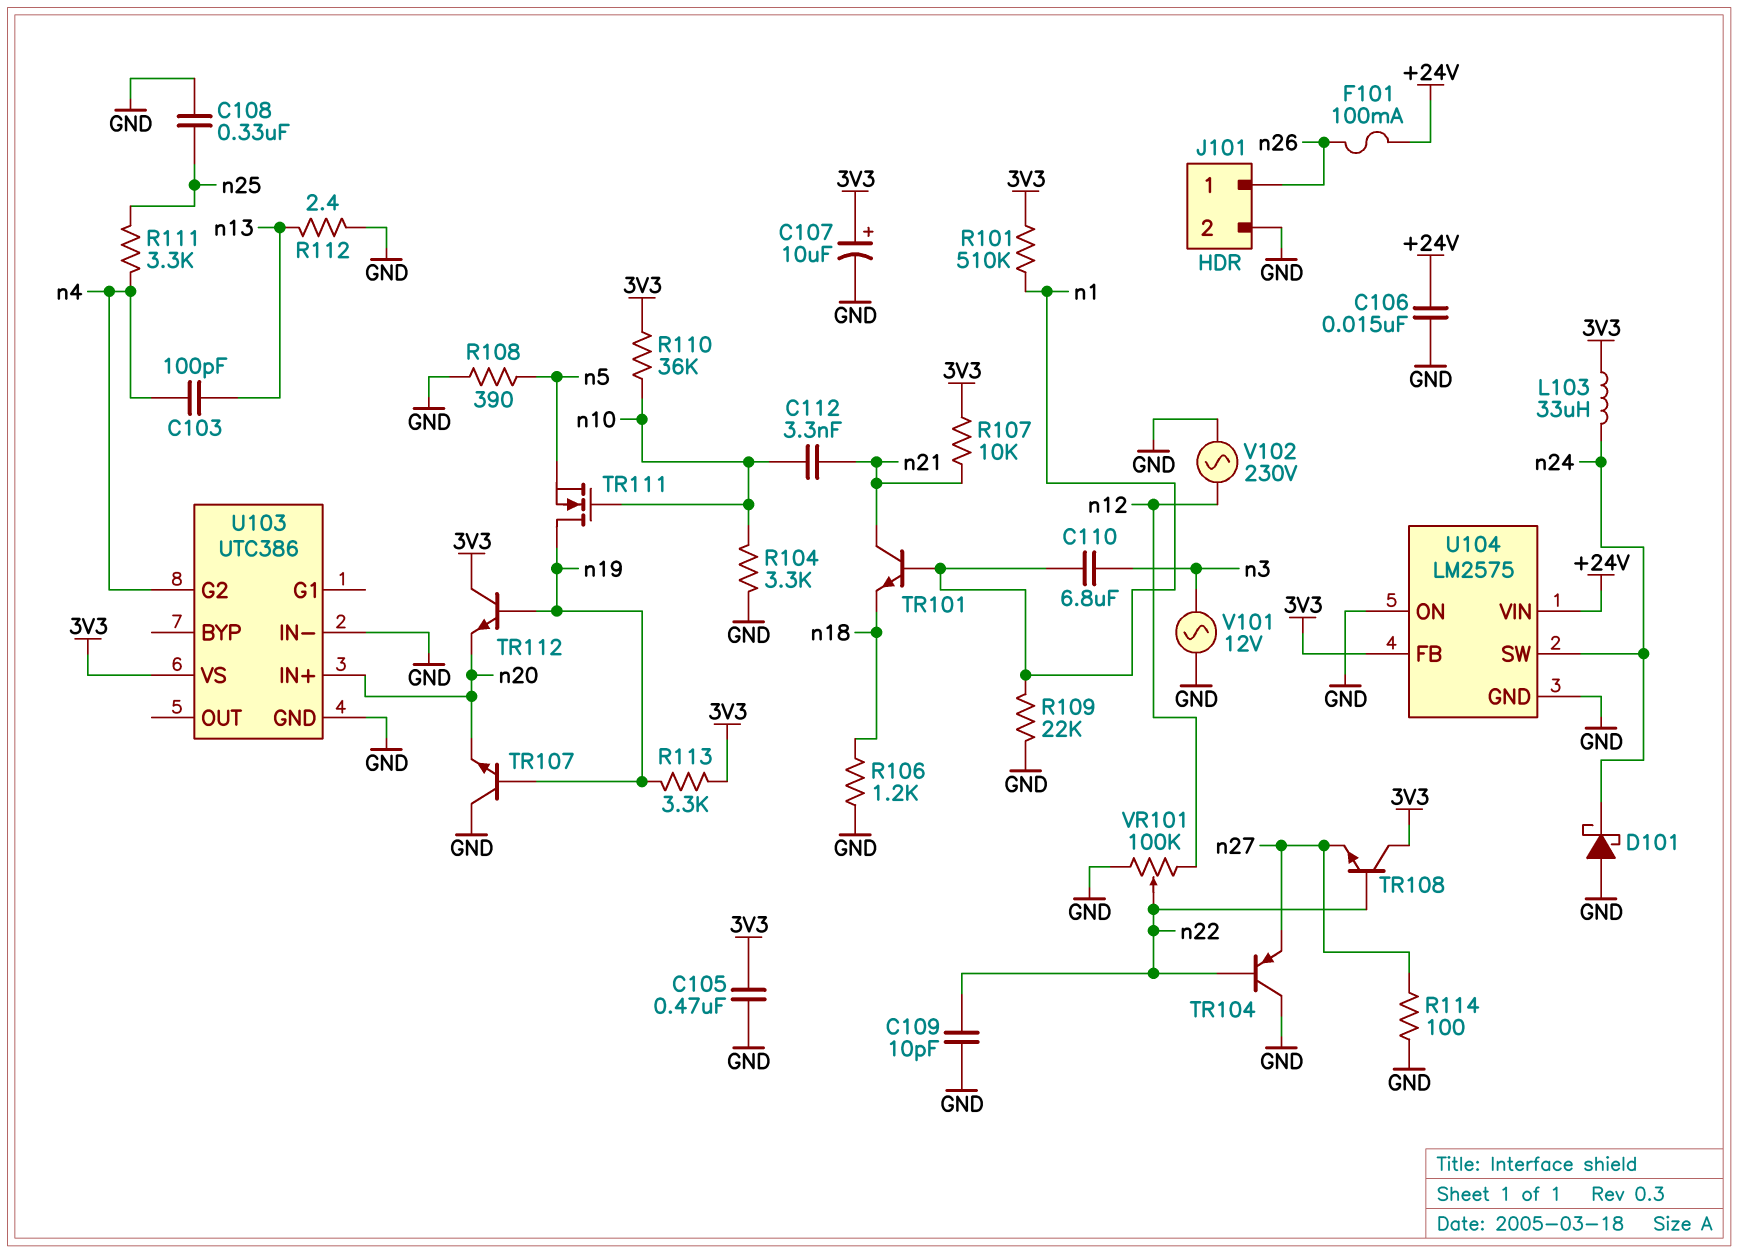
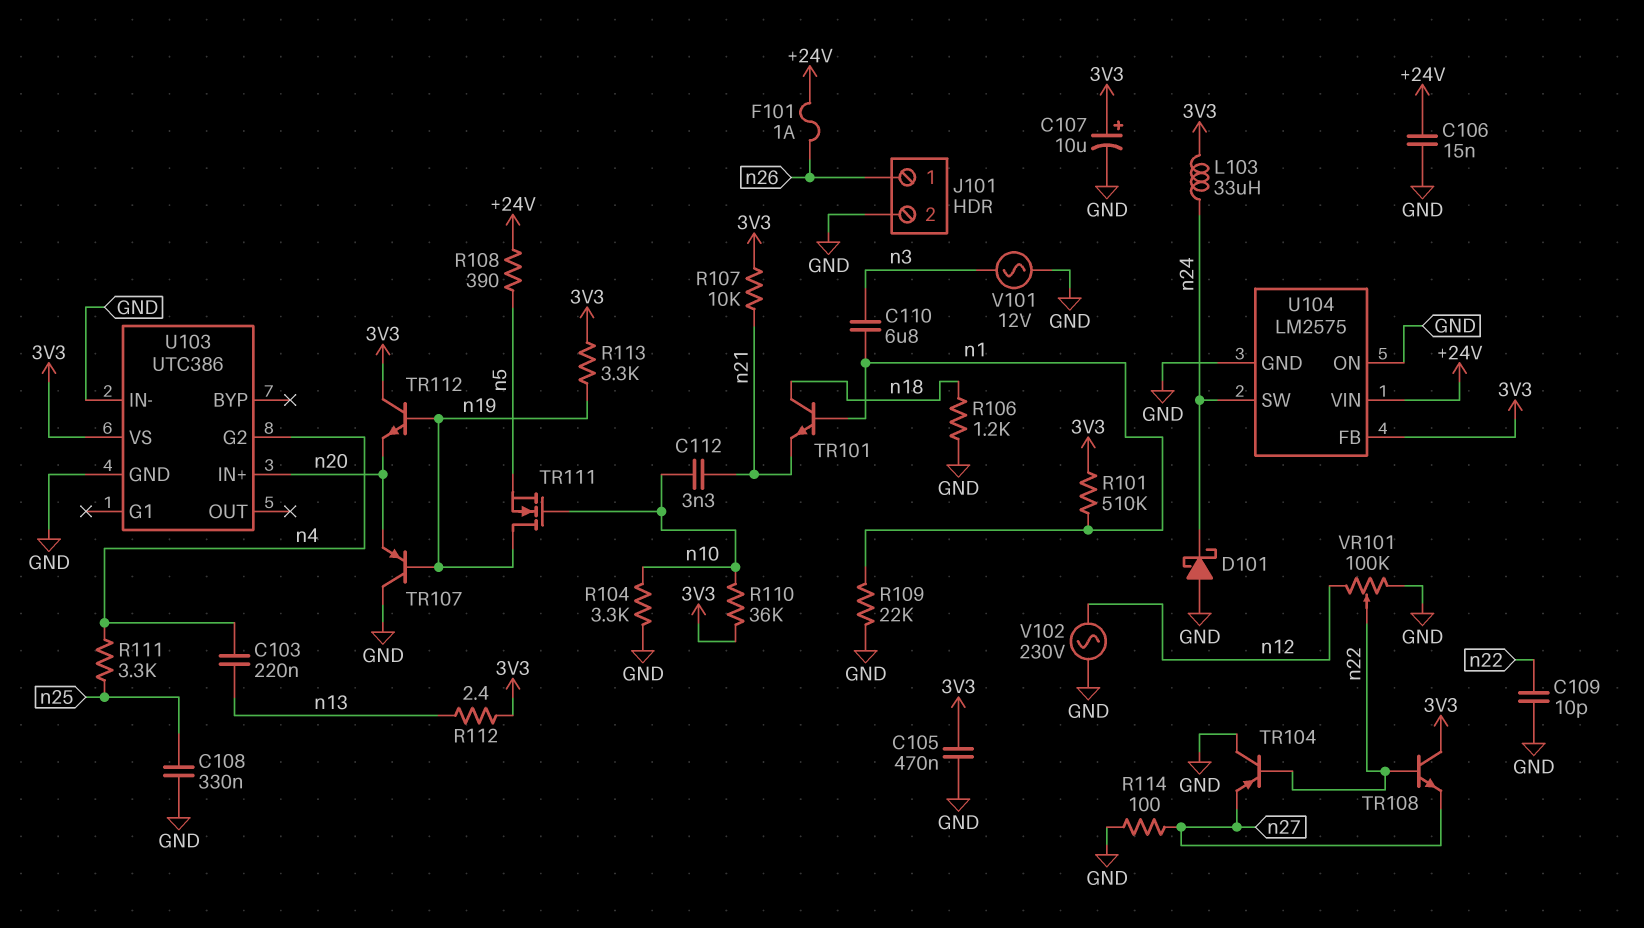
C103: 100pF (n4, n13) -> 220nF (n4, n13)
F101: 100mA (+24V, n26) -> 1A (+24V, n26)
R108: 390 (GND, n5) -> 390 (+24V, n5)
R112: 2.4 (GND, n13) -> 2.4 (3V3, n13)
TR101: NPN (B n1, C n21, E n18) -> NPN (B n1, C n18, E n21)
TR107: NPN (B n19, C GND, E n20) -> PNP (B n19, C GND, E n20)

